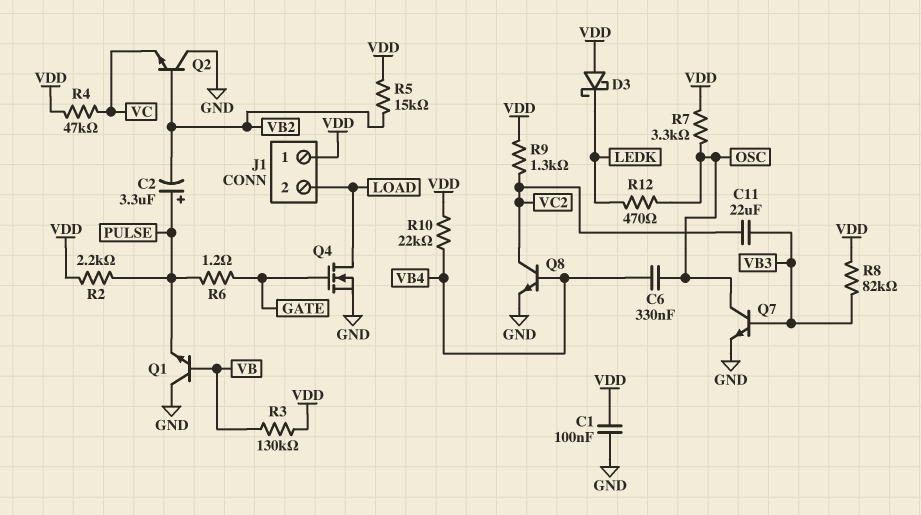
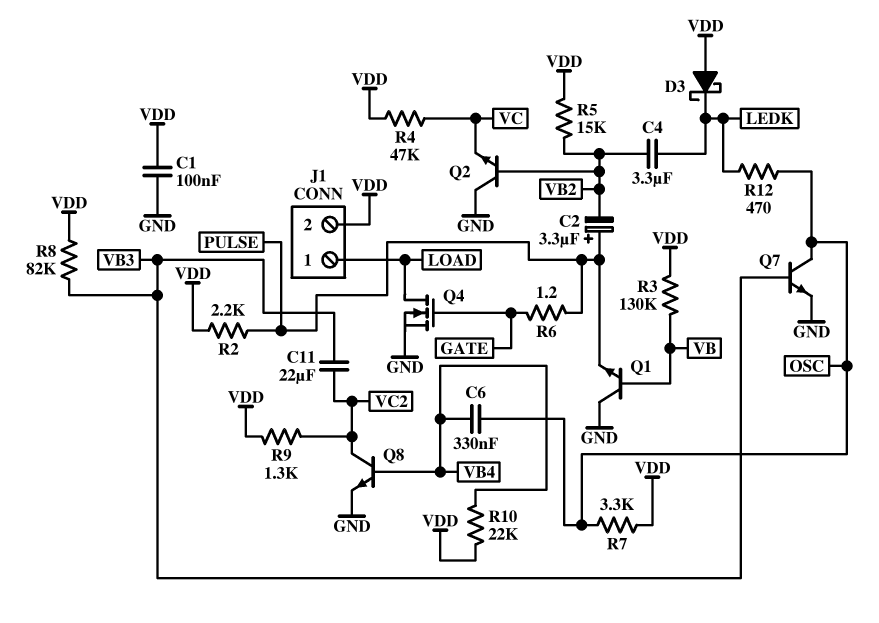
C4: none -> 3.3uF (LEDK, VB2)
J1 pin 1: VDD -> LOAD
J1 pin 2: LOAD -> VDD

